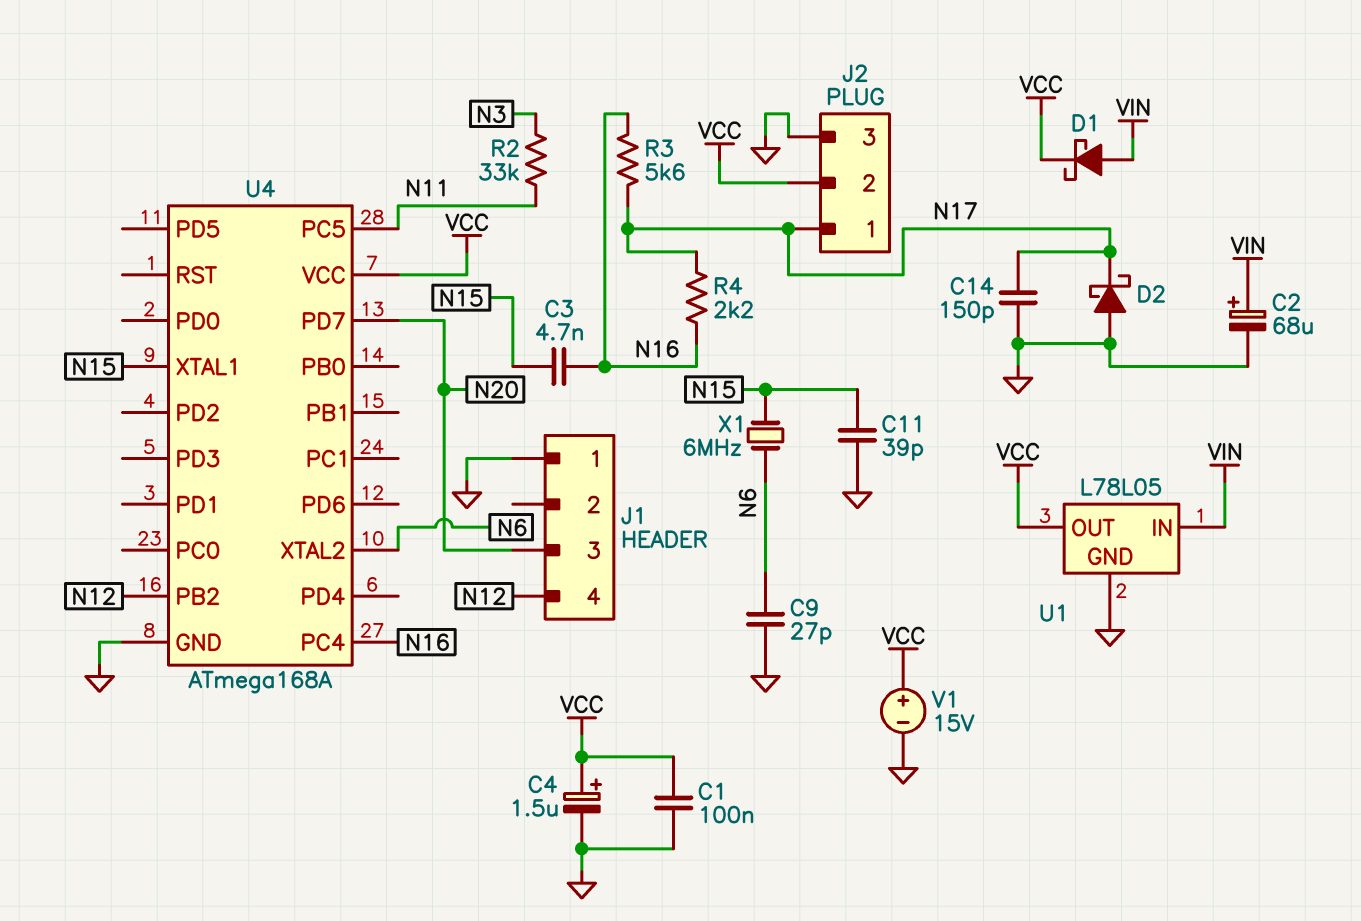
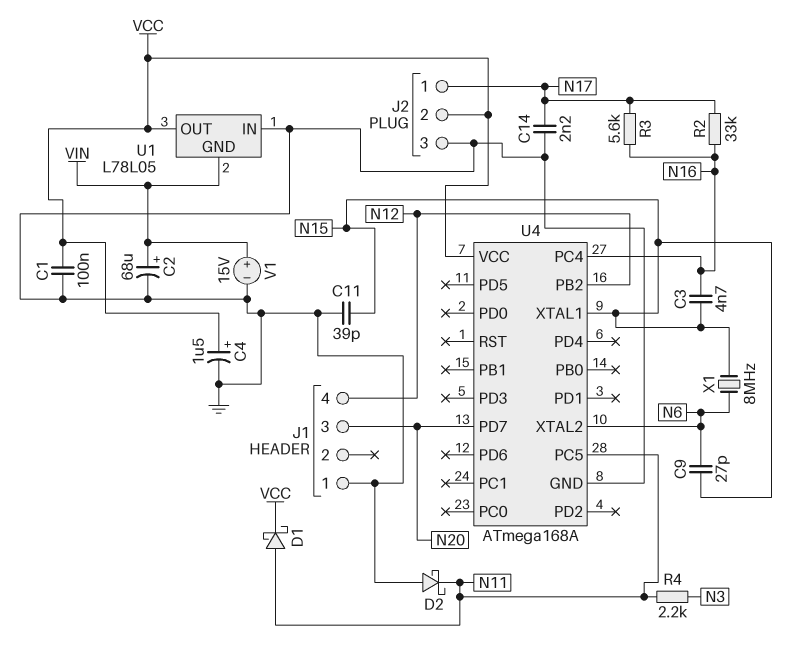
C9: 27pF (GND, N6) -> 27pF (N6, N15)
C14: 150pF (GND, N17) -> 2.2nF (GND, N17)
D1: schottky (A VIN, K VCC) -> schottky (A N11, K VCC)
D2: schottky (A GND, K N17) -> schottky (A GND, K N11)
R2: 33k (N3, N11) -> 33k (N16, N17)
R4: 2.2k (N16, N17) -> 2.2k (N3, N11)
U1 pin GND: GND -> VIN
U1 pin IN: VIN -> GND
V1: 15V (plus VCC, minus GND) -> 15V (plus VIN, minus GND)
X1: 6MHz (N6, N15) -> 8MHz (N6, N15)

